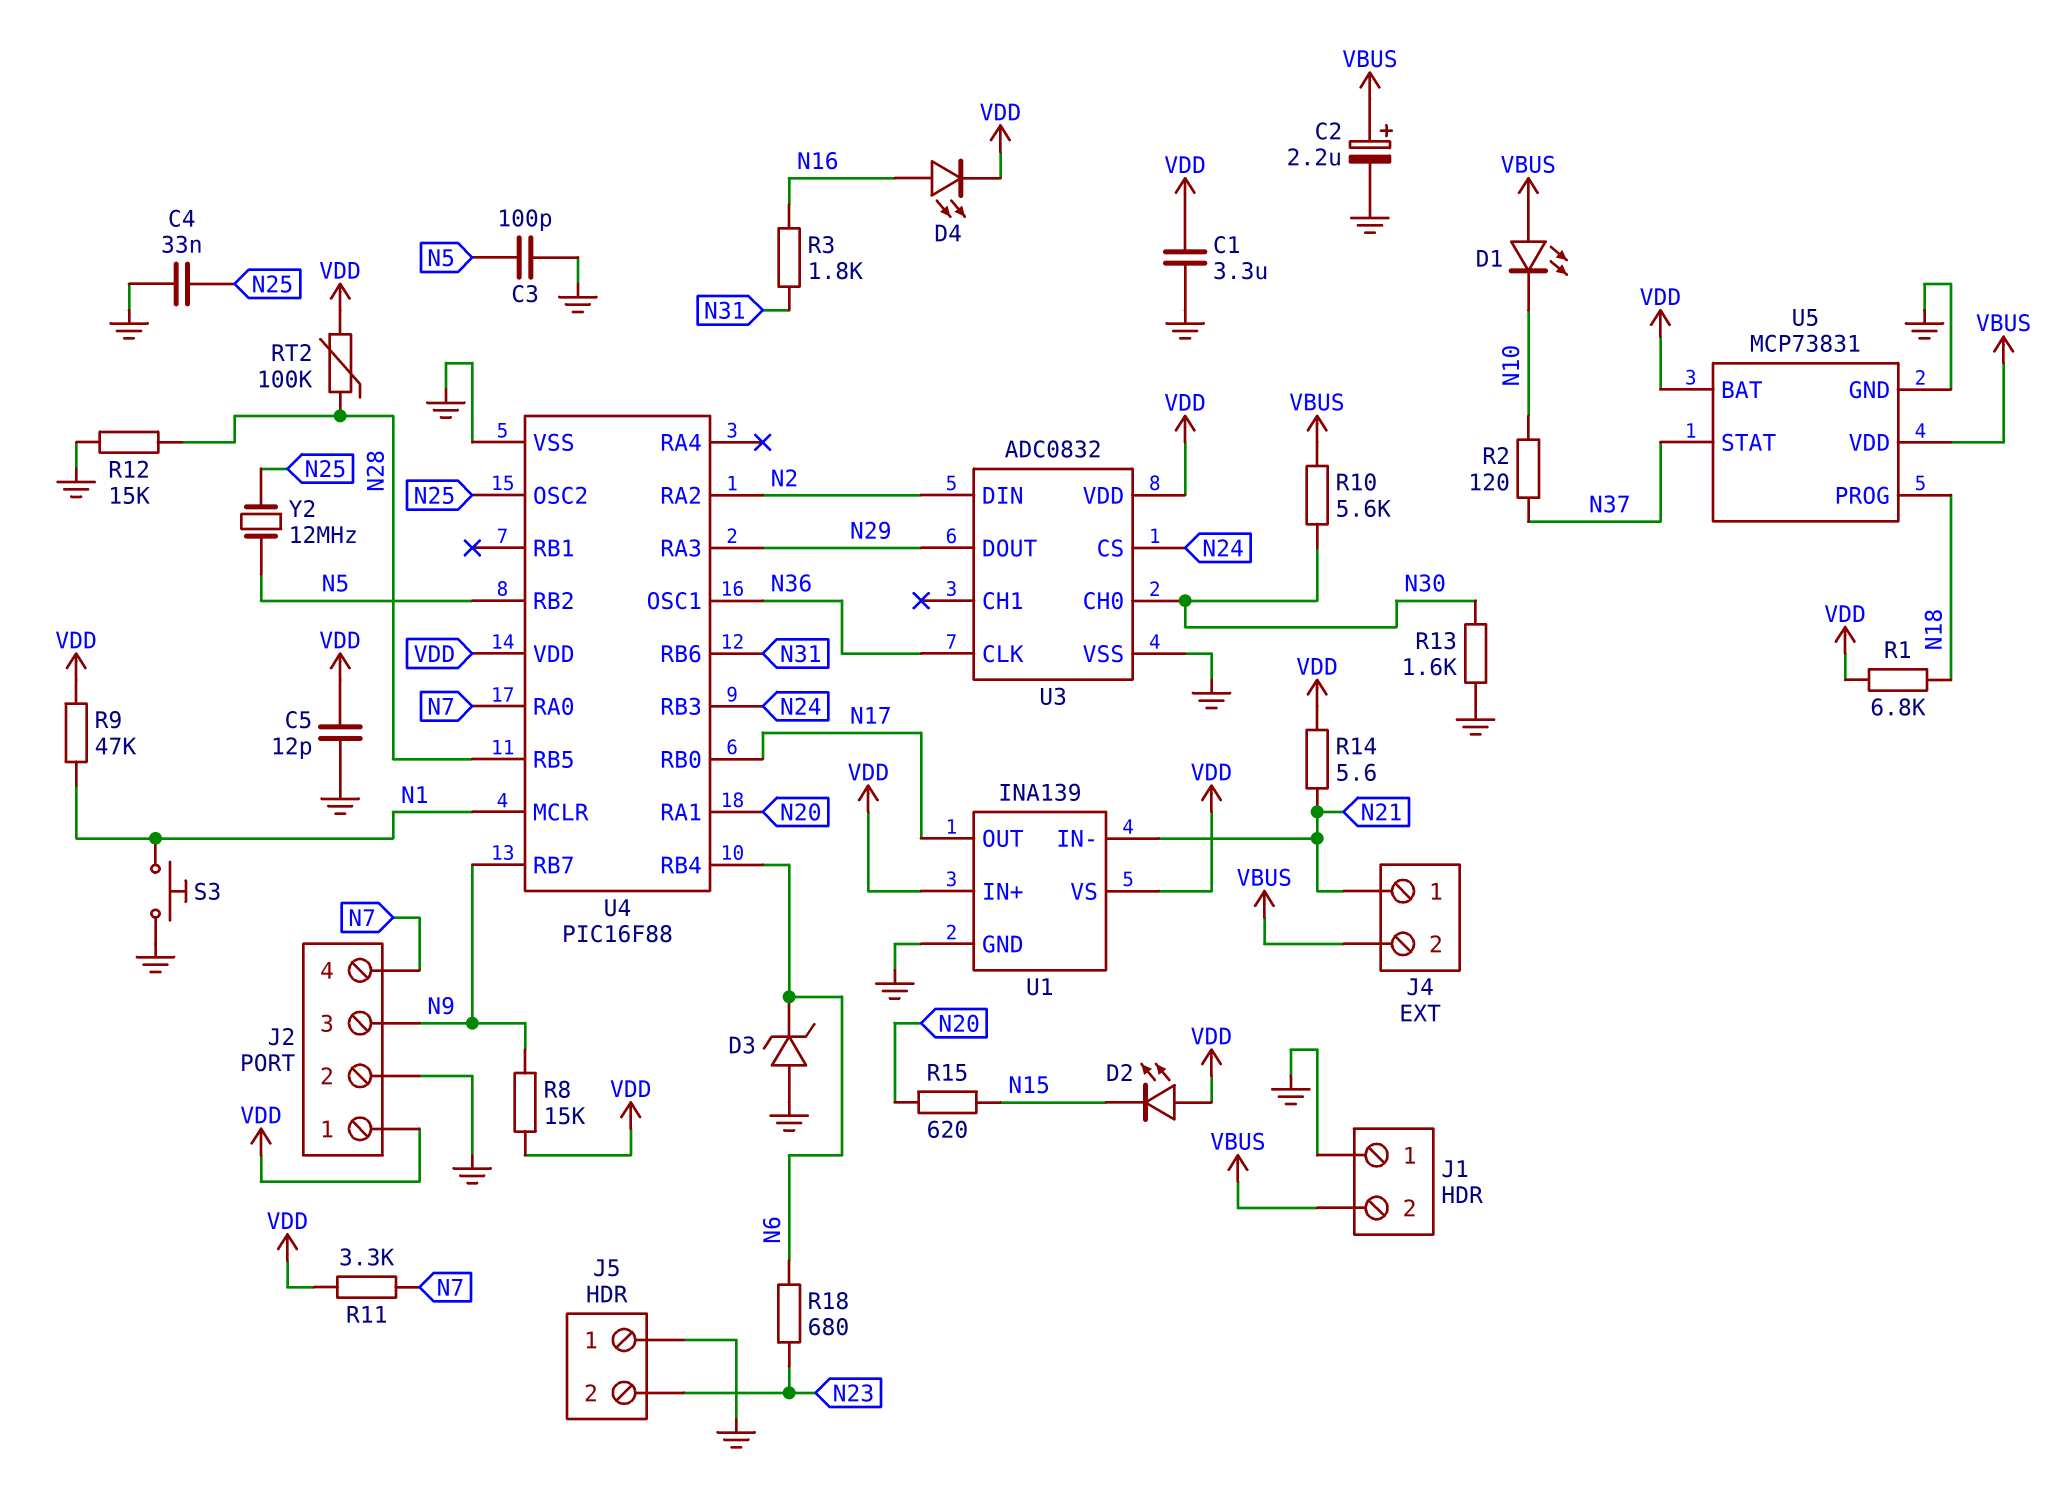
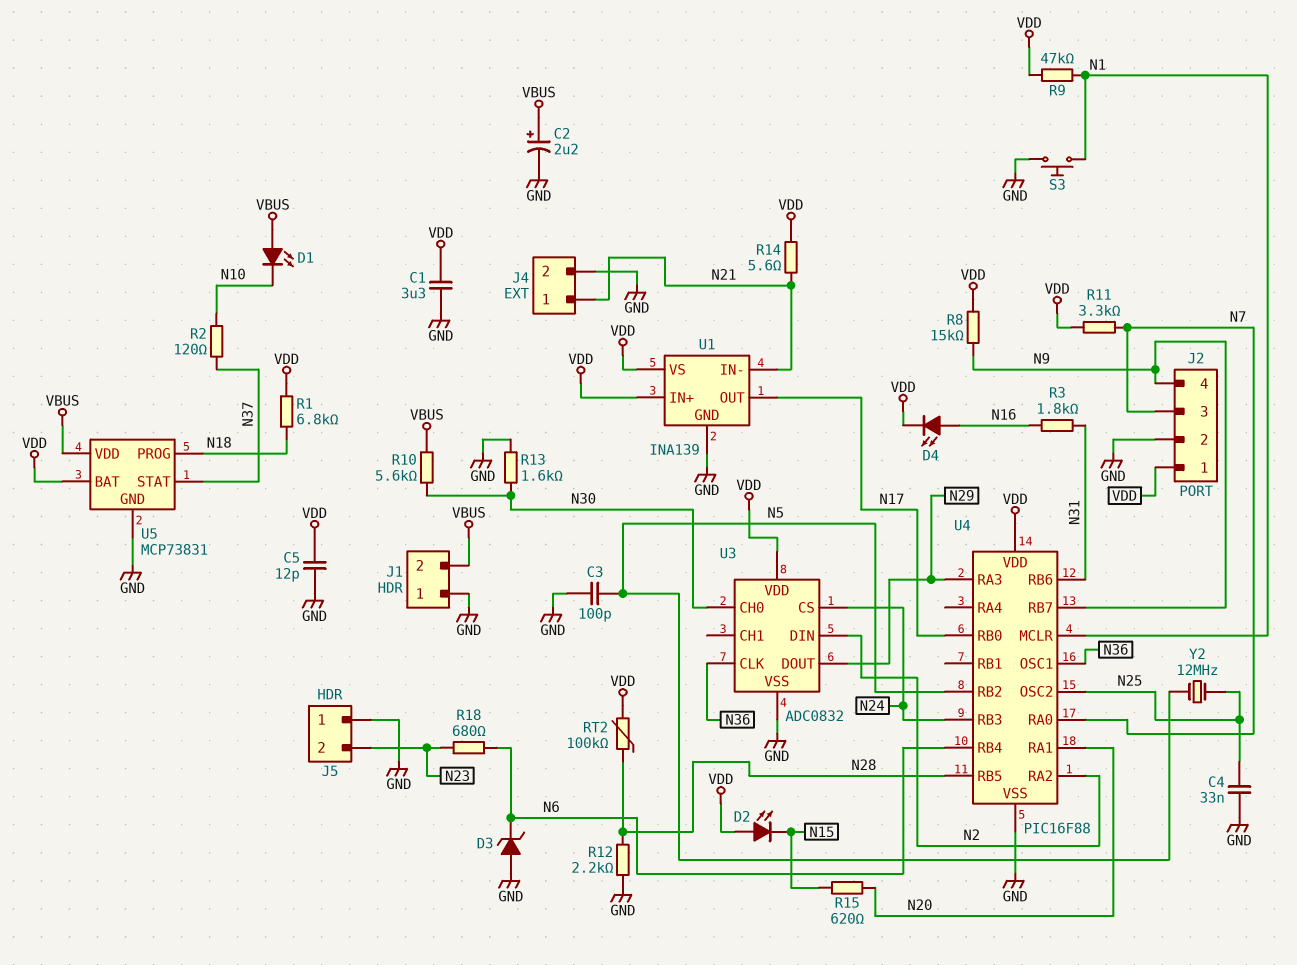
J2 pin 3: N9 -> N7
J2 pin 4: N7 -> N9
J4 pin 2: VBUS -> GND
R12: 15k (GND, N28) -> 2.2k (GND, N28)

